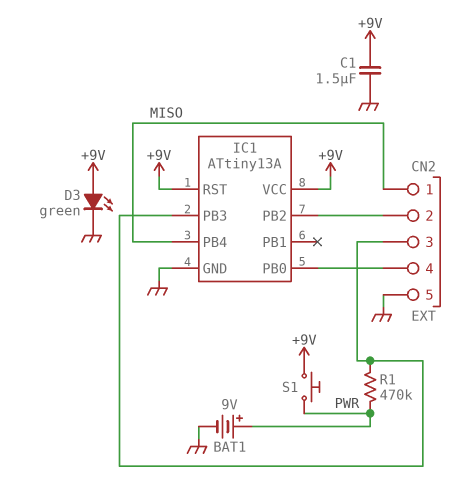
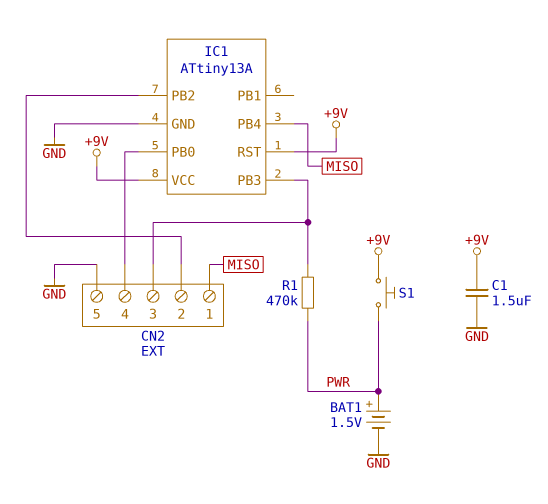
BAT1: 9V (plus PWR, minus GND) -> 1.5V (plus PWR, minus GND)
D3: LED green (A +9V, K GND) -> none

